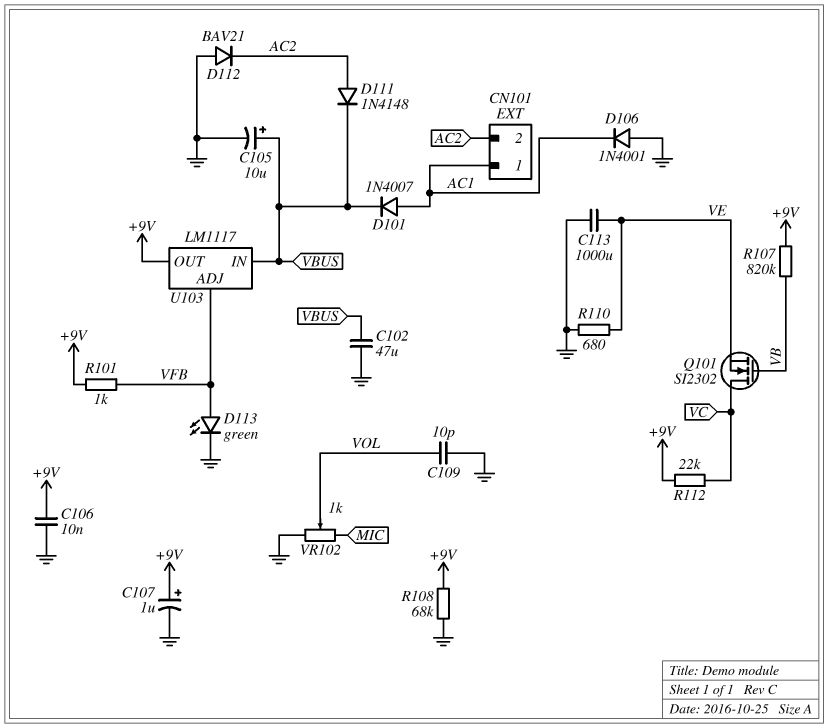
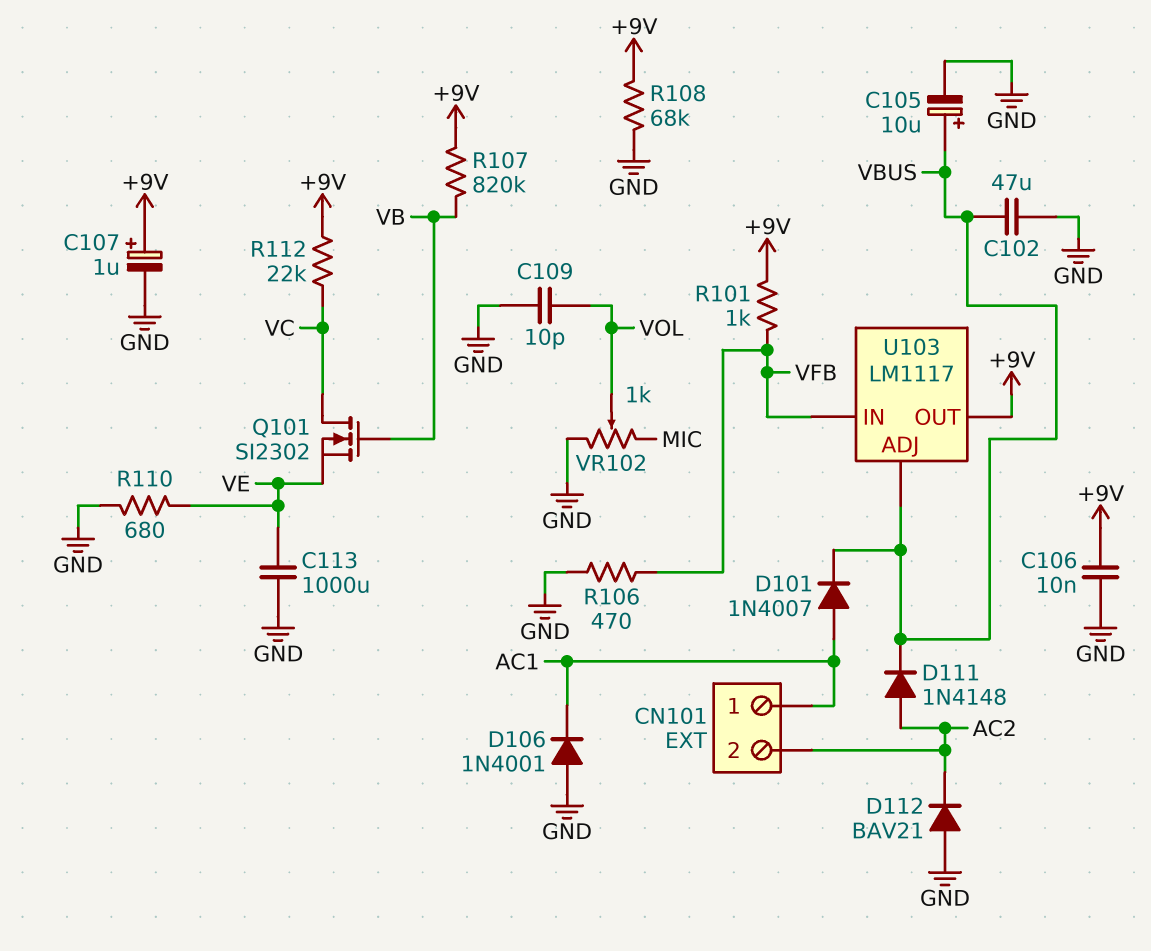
D113: LED green (A VFB, K GND) -> none
R106: none -> 470 (GND, VFB)
U103 pin ADJ: VFB -> VBUS
U103 pin IN: VBUS -> VFB

